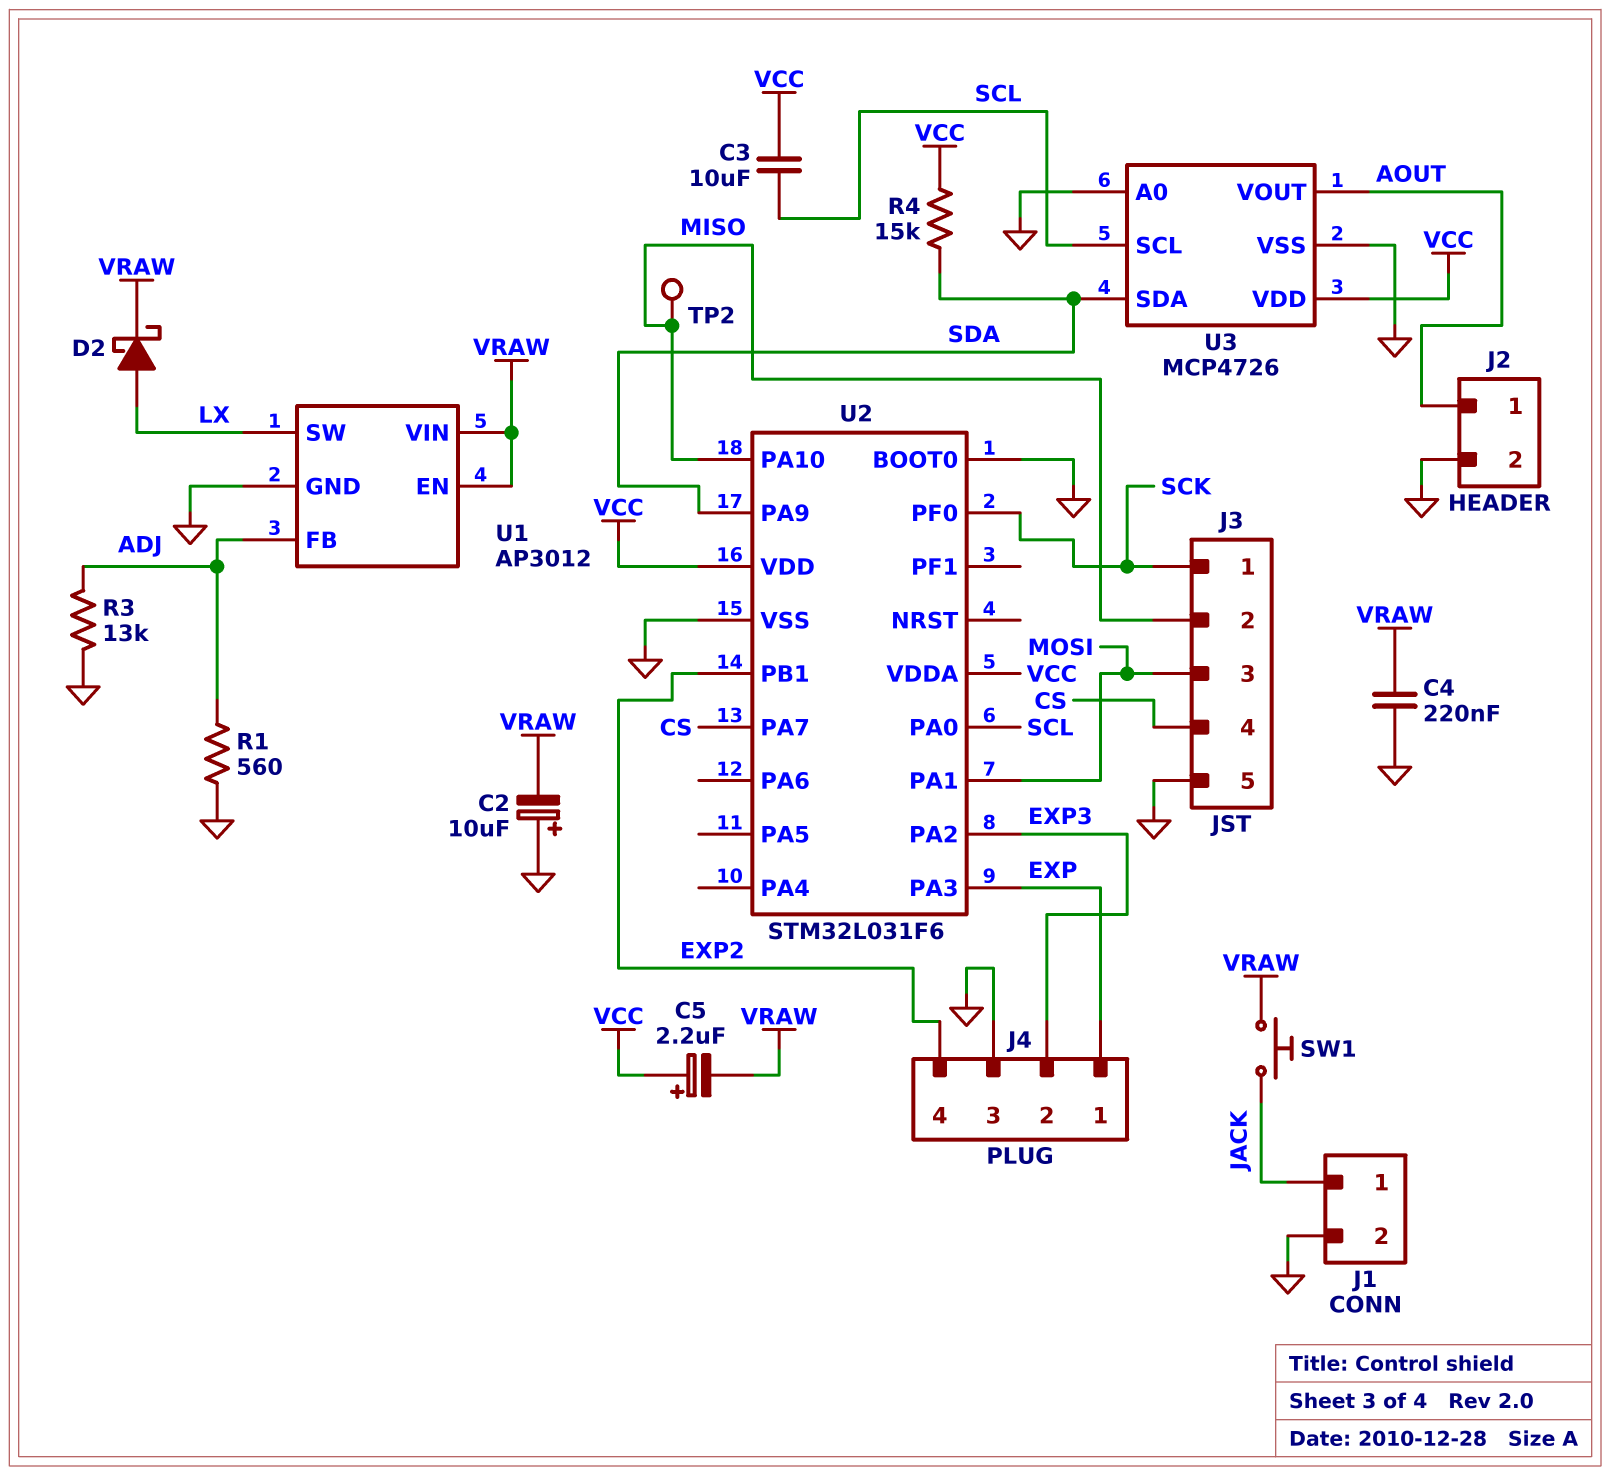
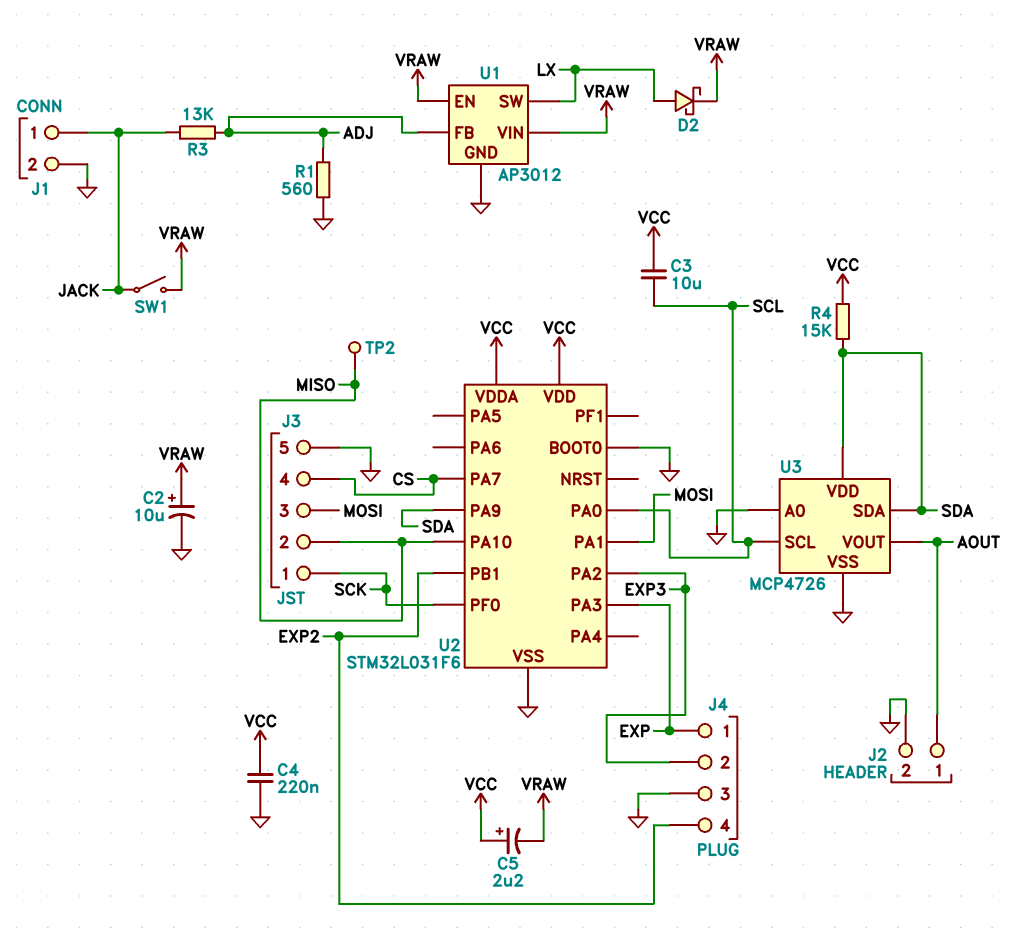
C2: 10uF (plus GND, minus VRAW) -> 10uF (plus VRAW, minus GND)
C4: 220nF (GND, VRAW) -> 220nF (GND, VCC)
R3: 13k (ADJ, GND) -> 13k (ADJ, JACK)
SW1: button (JACK, VRAW) -> switch (JACK, VRAW)
U3 pin VDD: VCC -> SDA

